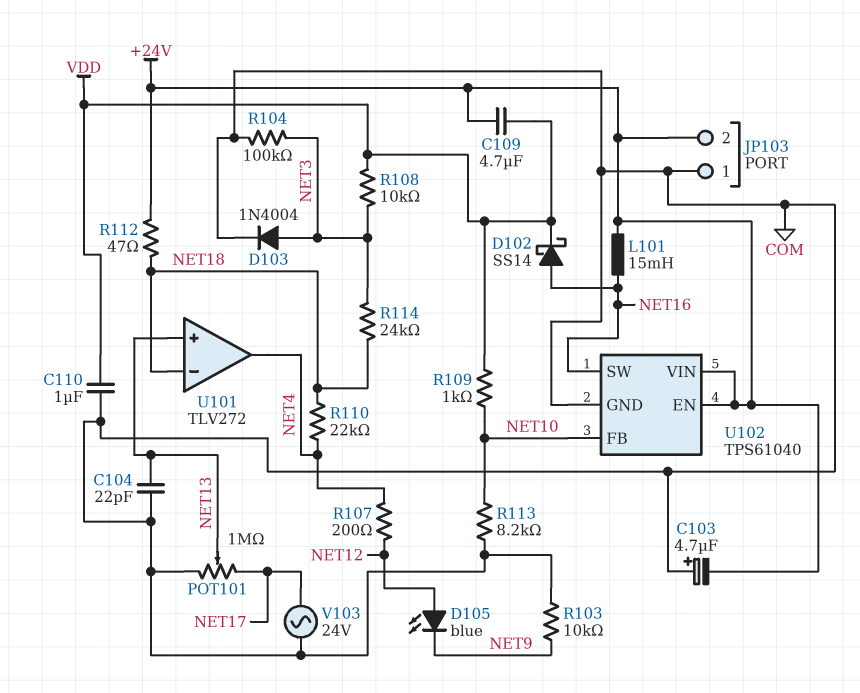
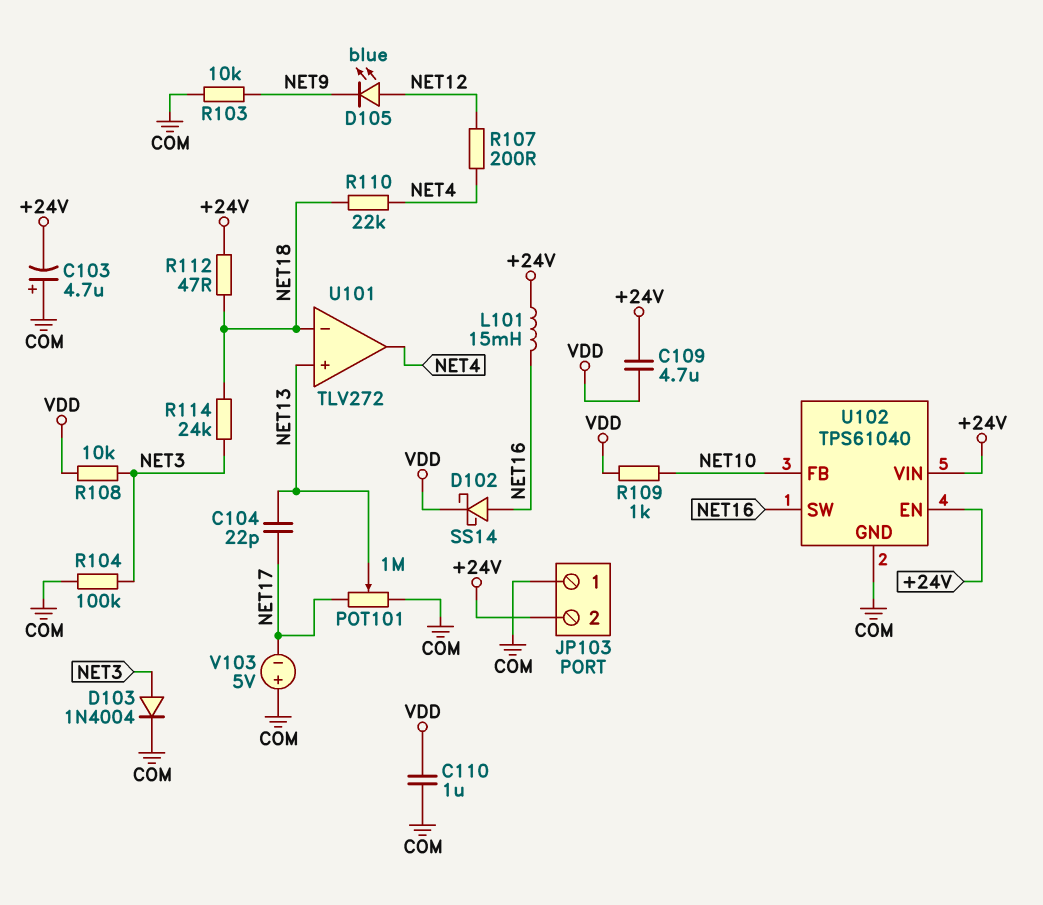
C104: 22pF (COM, NET13) -> 22pF (NET13, NET17)
R113: 8.2k (COM, NET10) -> none
V103: AC 24V (COM, NET17) -> 5V (plus COM, minus NET17)

